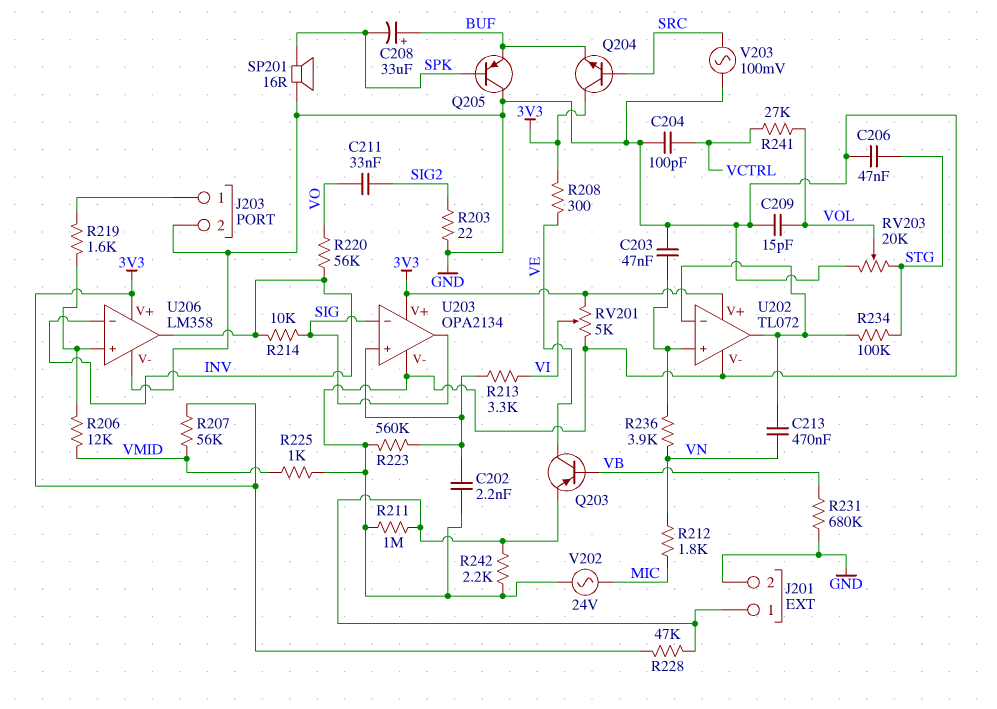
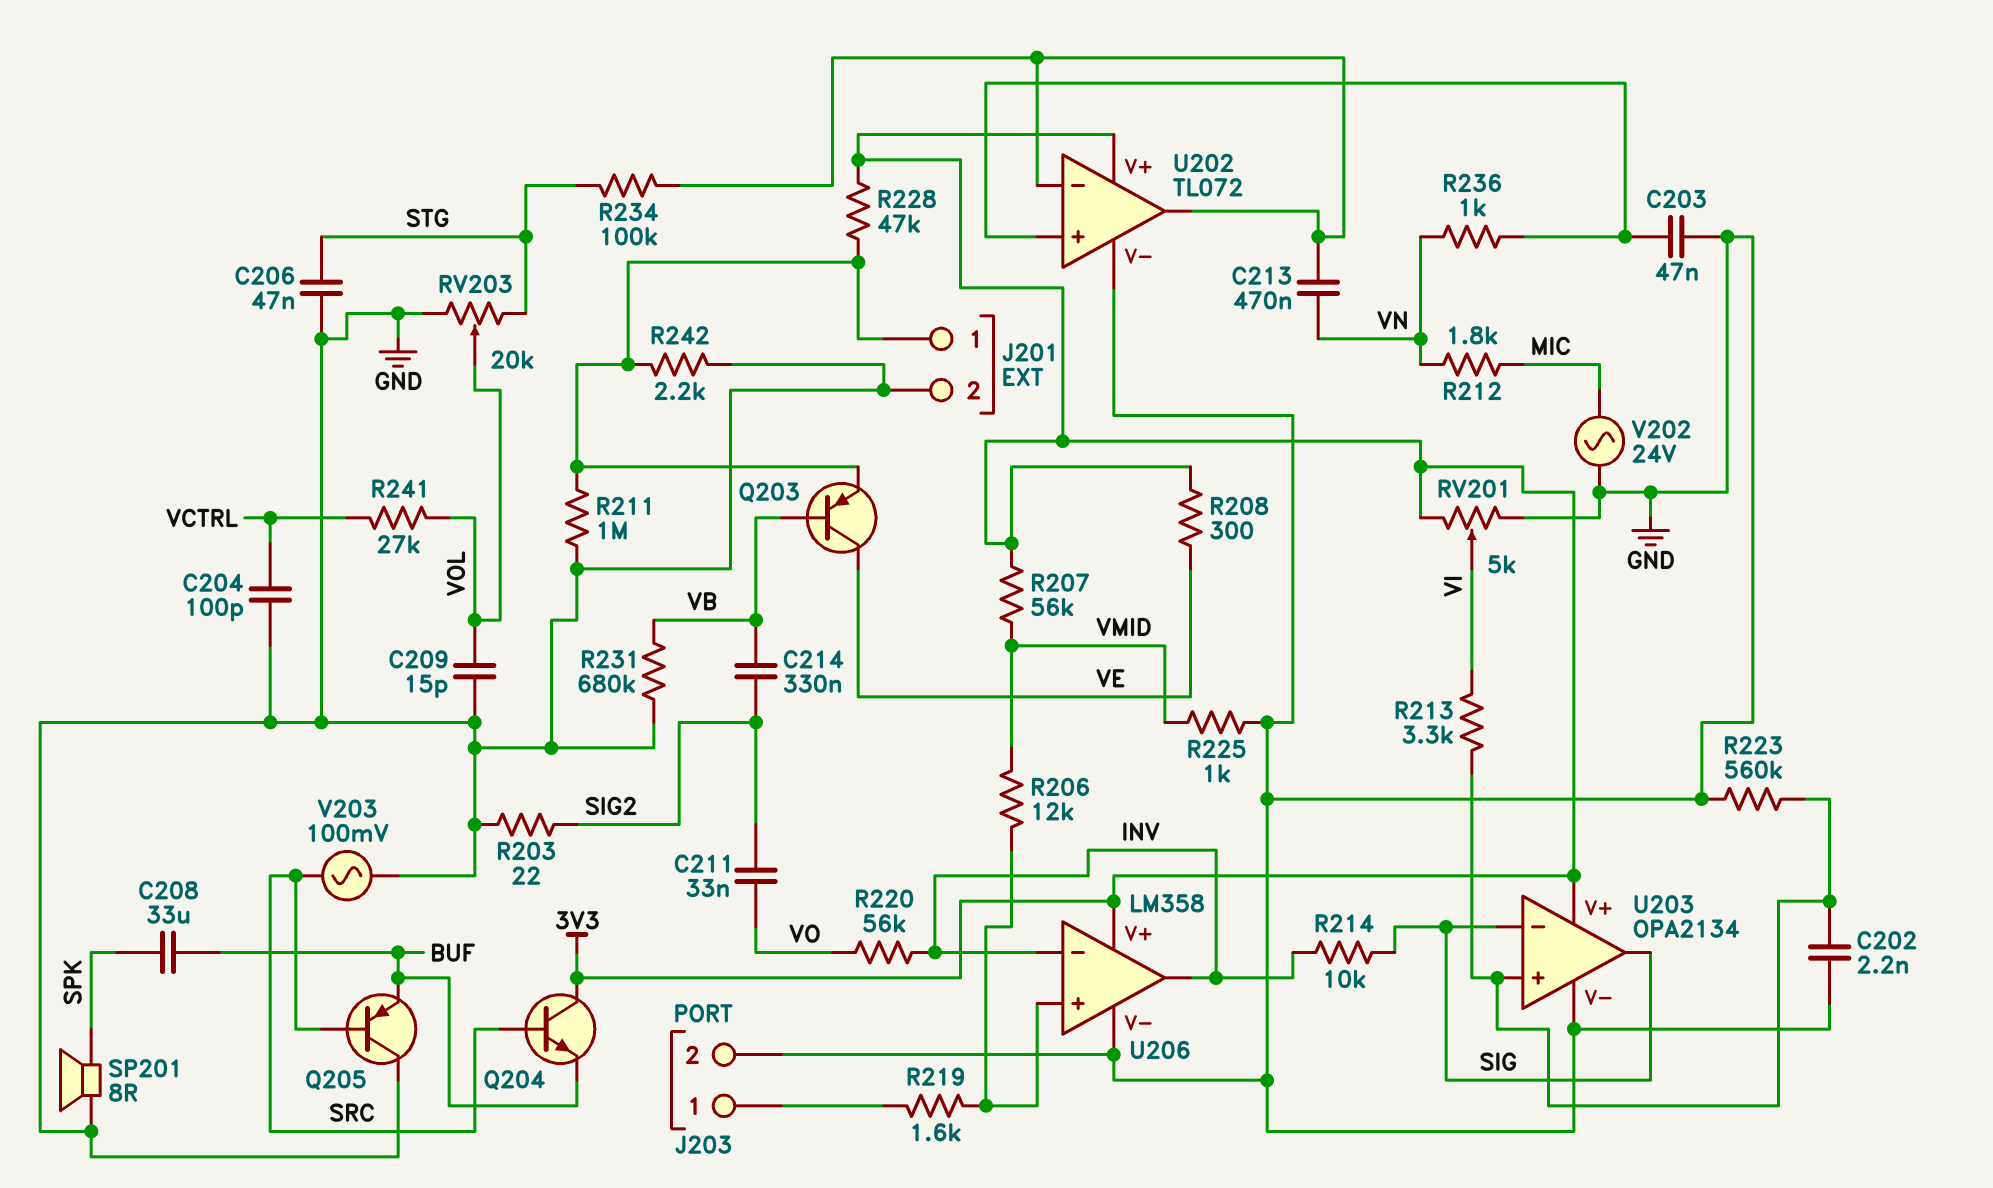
C208: 33uF (plus BUF, minus SPK) -> 33uF (BUF, SPK)
C214: none -> 330nF (SIG2, VB)
Q205: PNP (B SPK, C GND, E BUF) -> PNP (B SRC, C GND, E BUF)
R236: 3.9k (U202/in+, VN) -> 1k (U202/in+, VN)
SP201: speaker 16R (GND, SPK) -> speaker 8R (GND, SPK)

